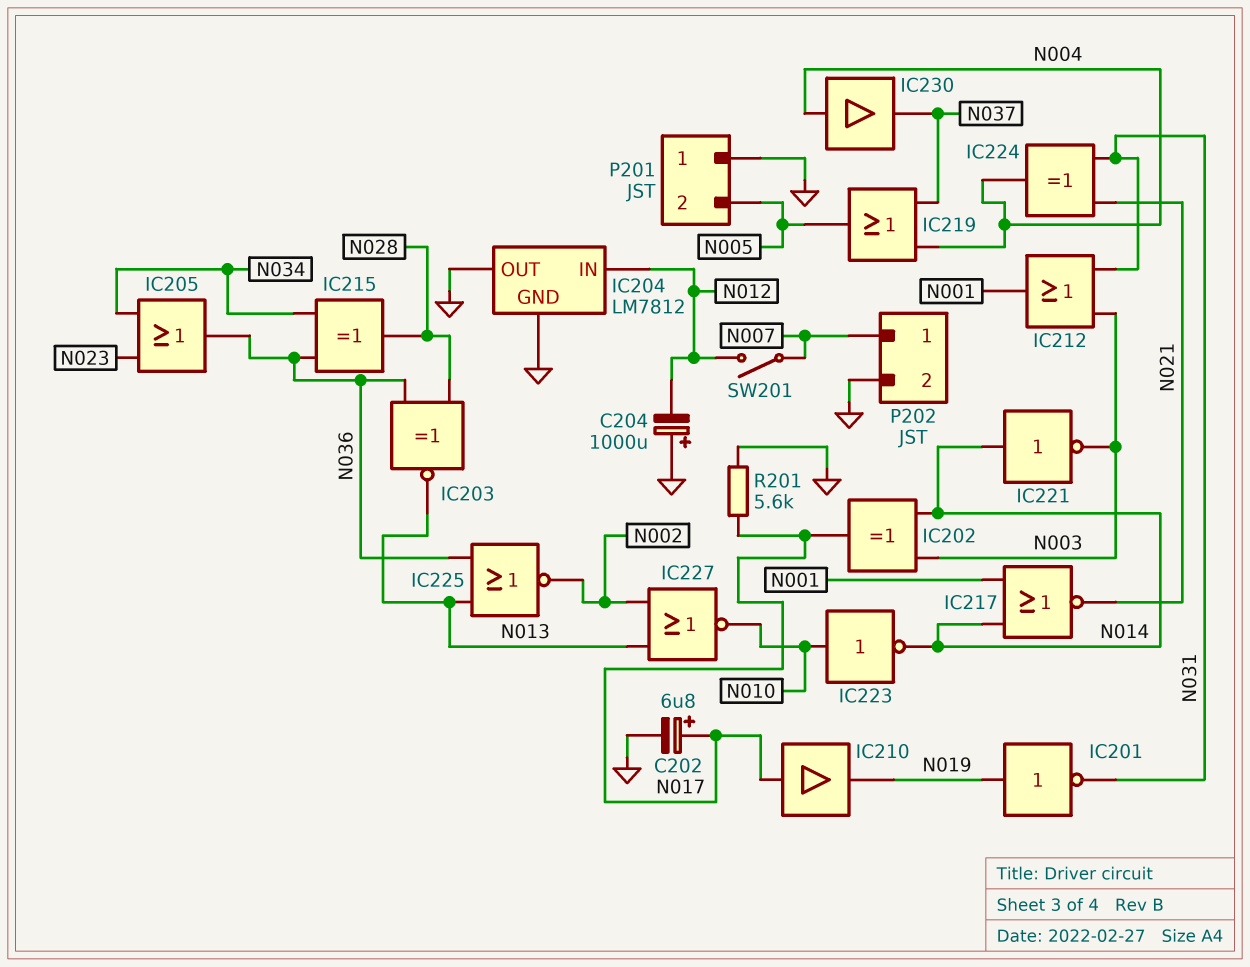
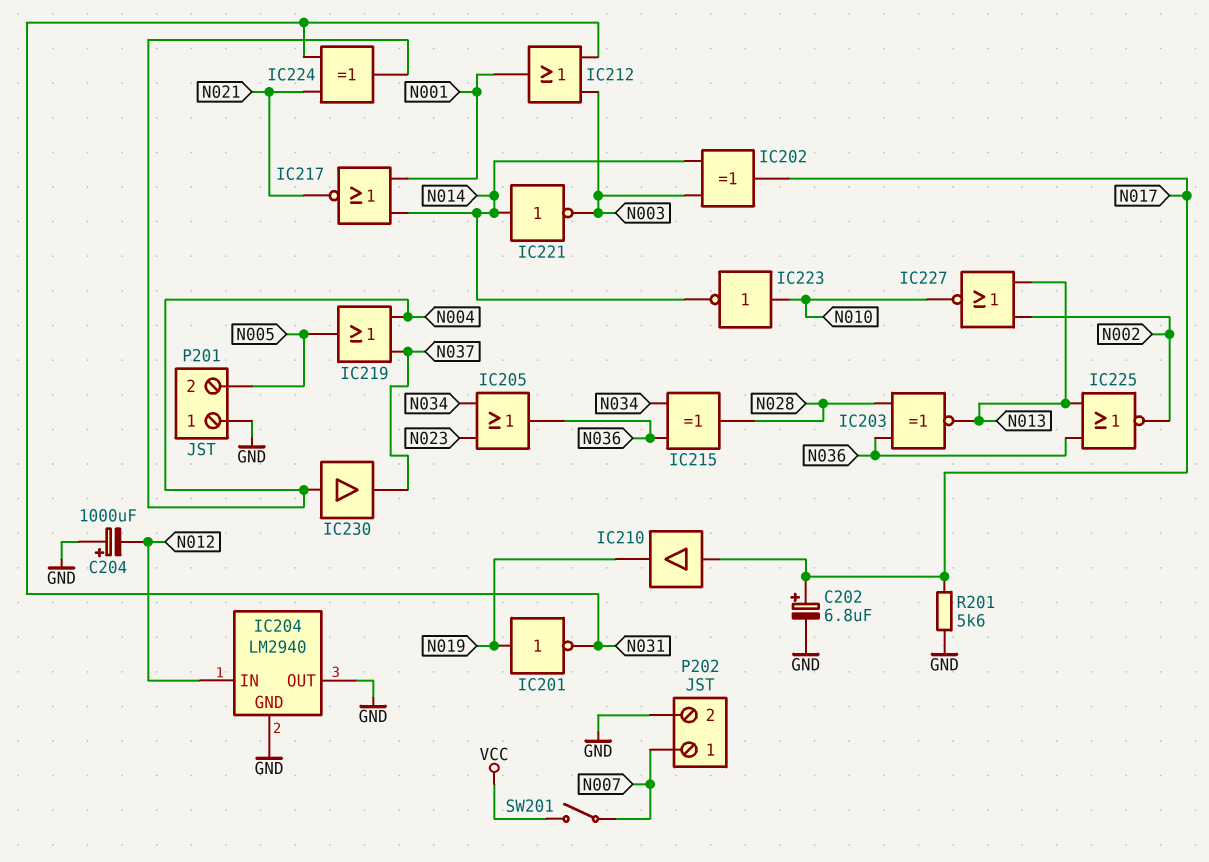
IC204: LM7812 -> LM2940
SW201: switch (N007, N012) -> switch (N007, VCC)

